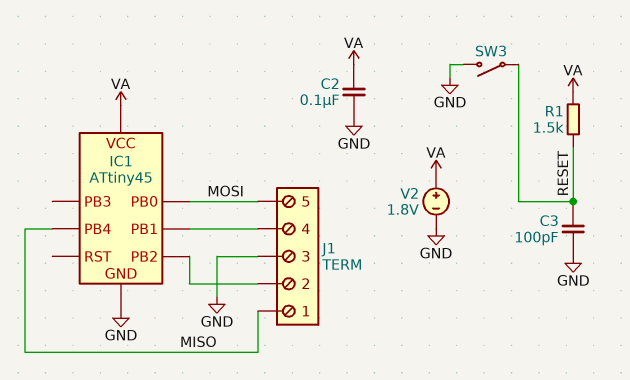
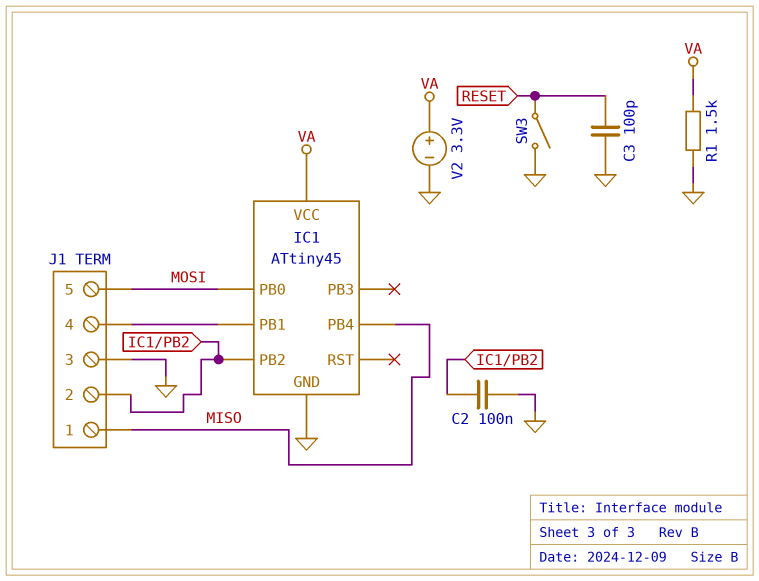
C2: 100nF (GND, VA) -> 100nF (GND, IC1/PB2)
R1: 1.5k (RESET, VA) -> 1.5k (GND, VA)
V2: 1.8V (plus VA, minus GND) -> 3.3V (plus VA, minus GND)

